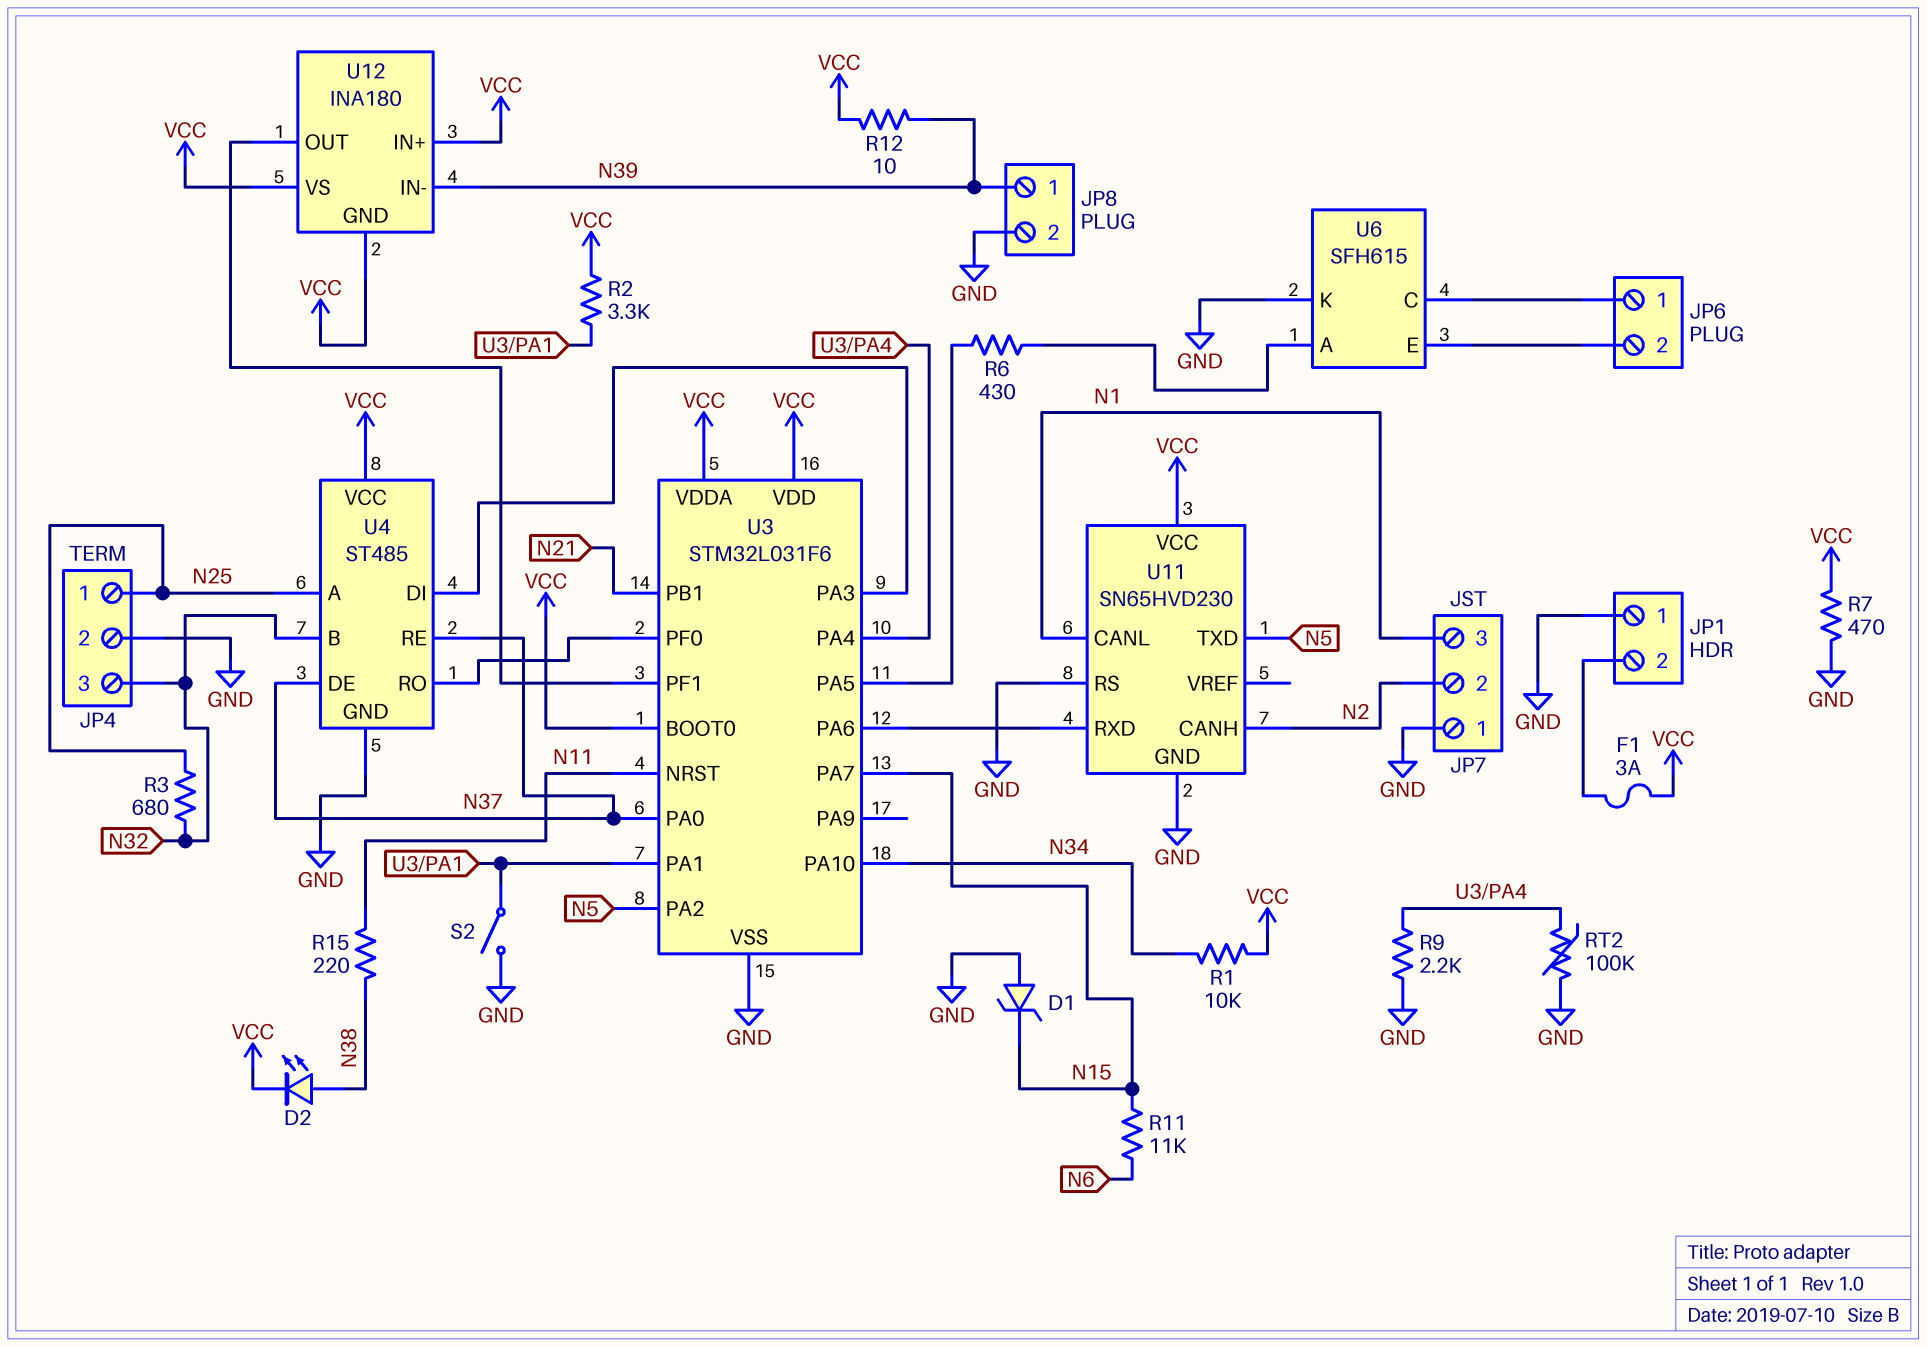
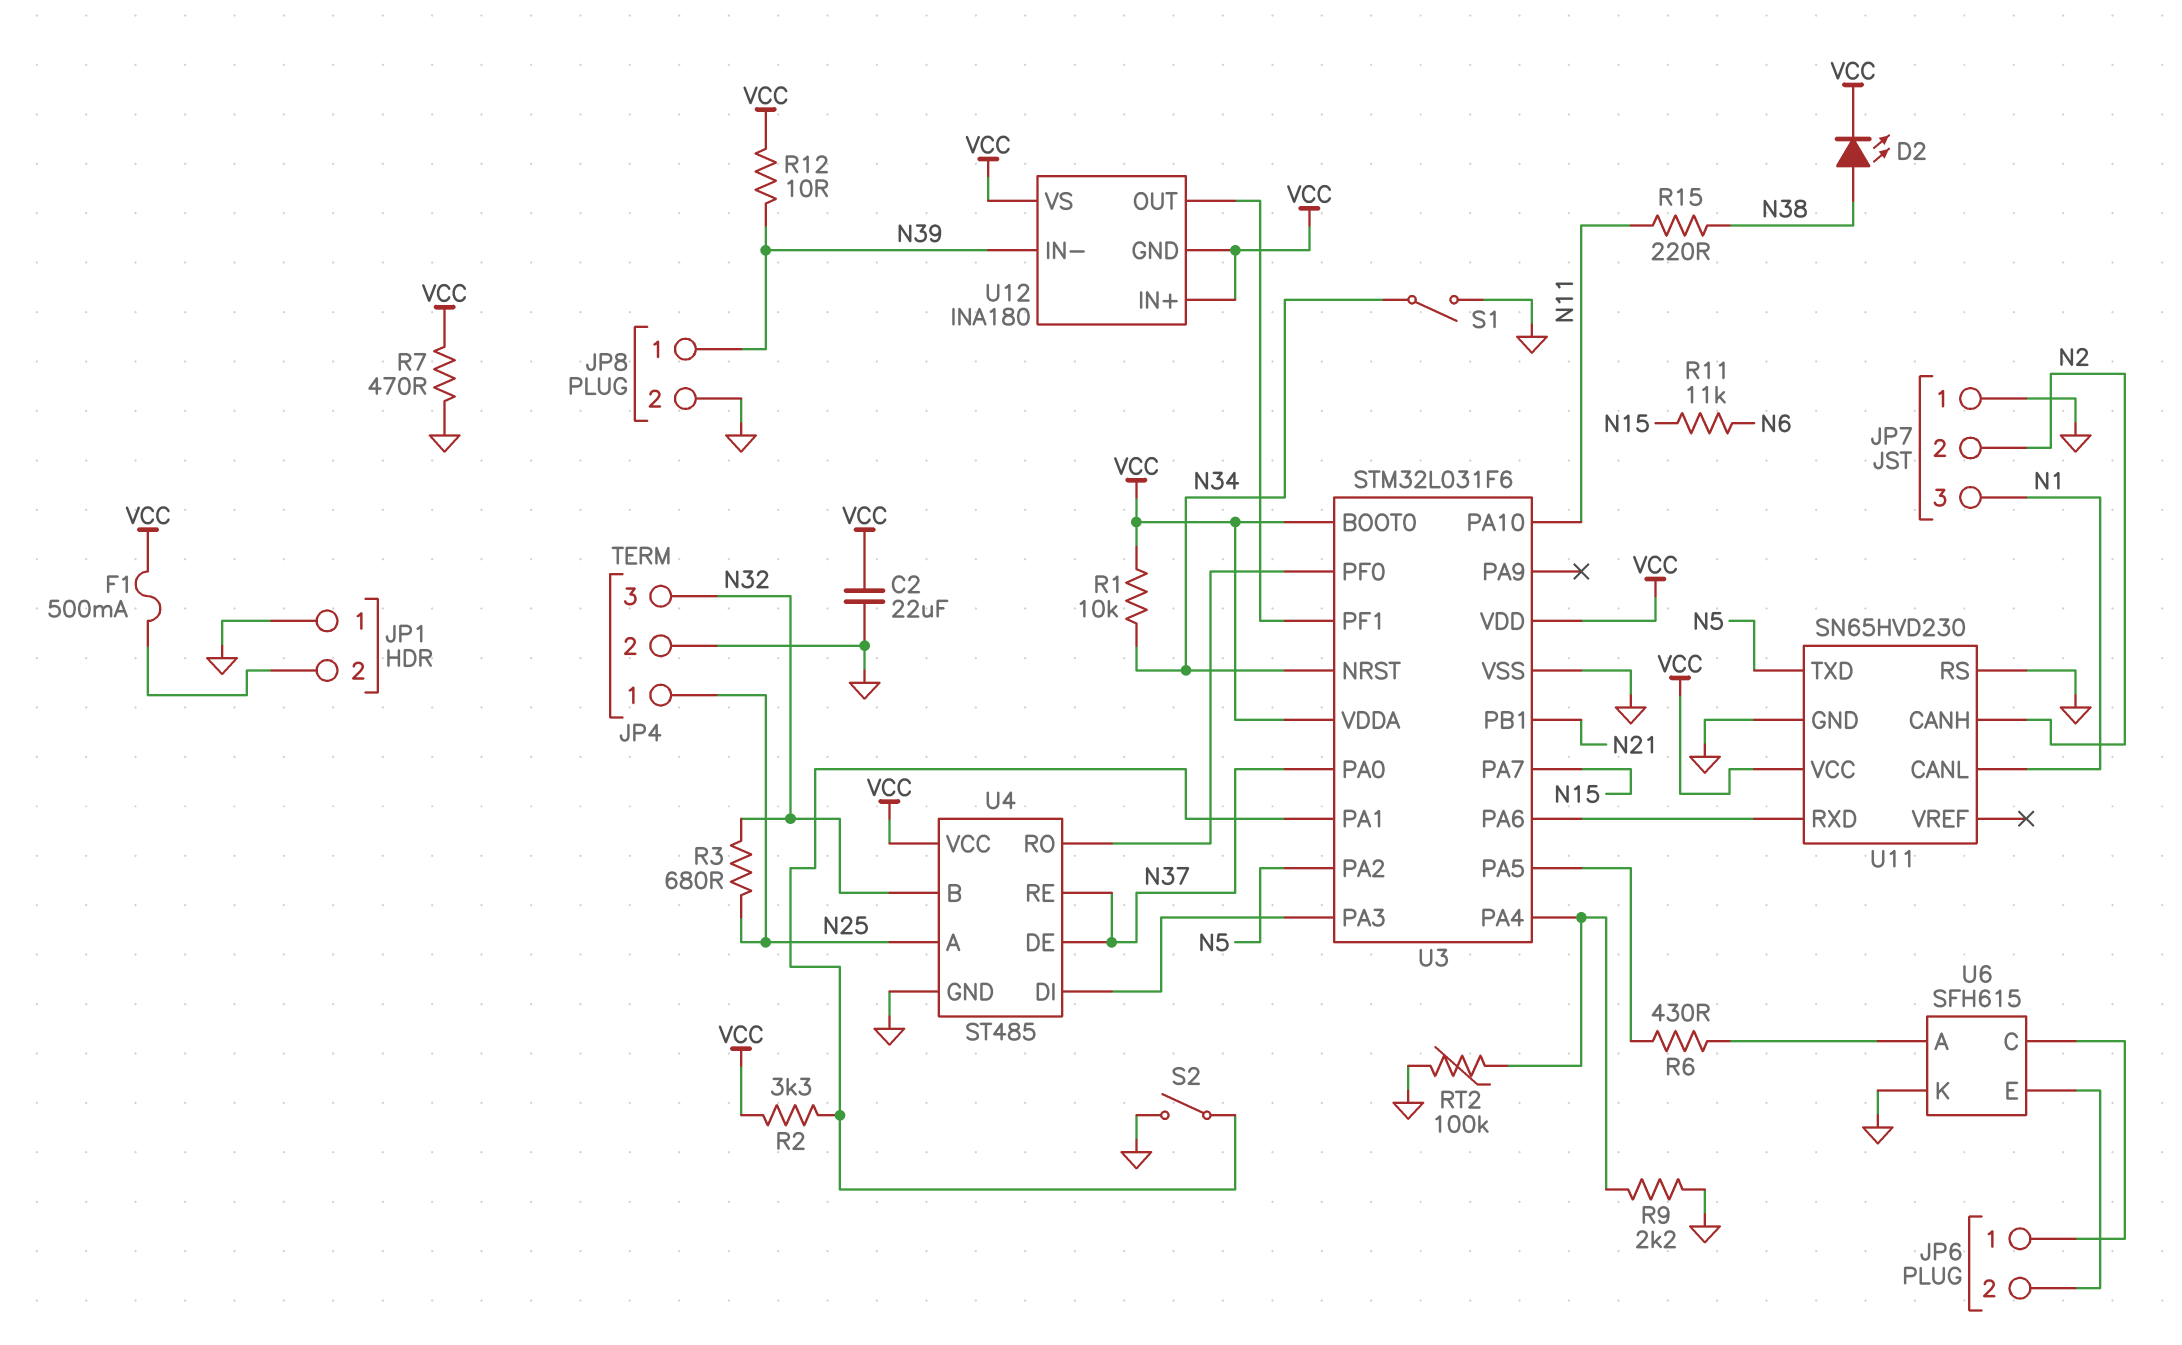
C2: none -> 22uF (GND, VCC)
D1: zener (A GND, K N15) -> none
F1: 3A (JP1/2, VCC) -> 500mA (JP1/2, VCC)
S1: none -> switch (GND, N34)
U3 pin NRST: N11 -> N34
U3 pin PA10: N34 -> N11

